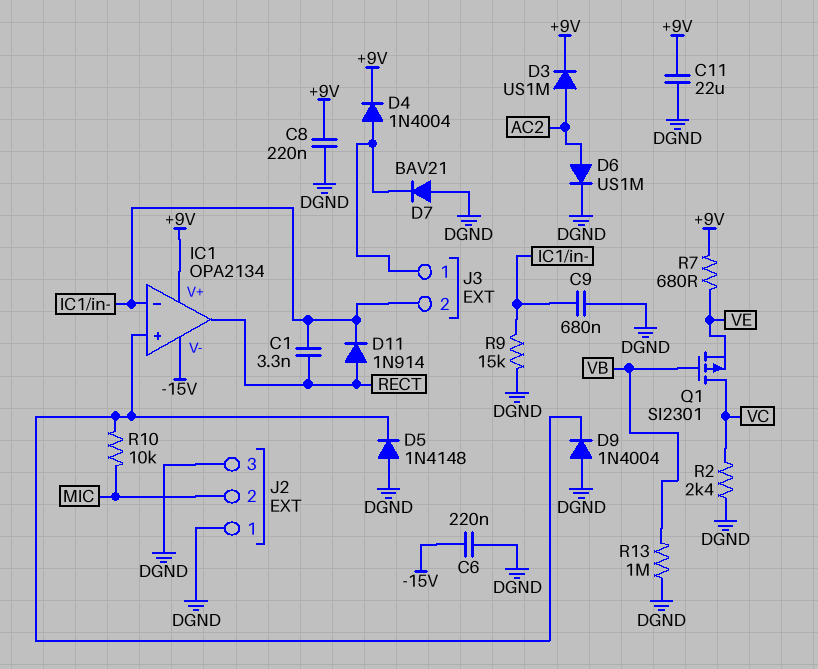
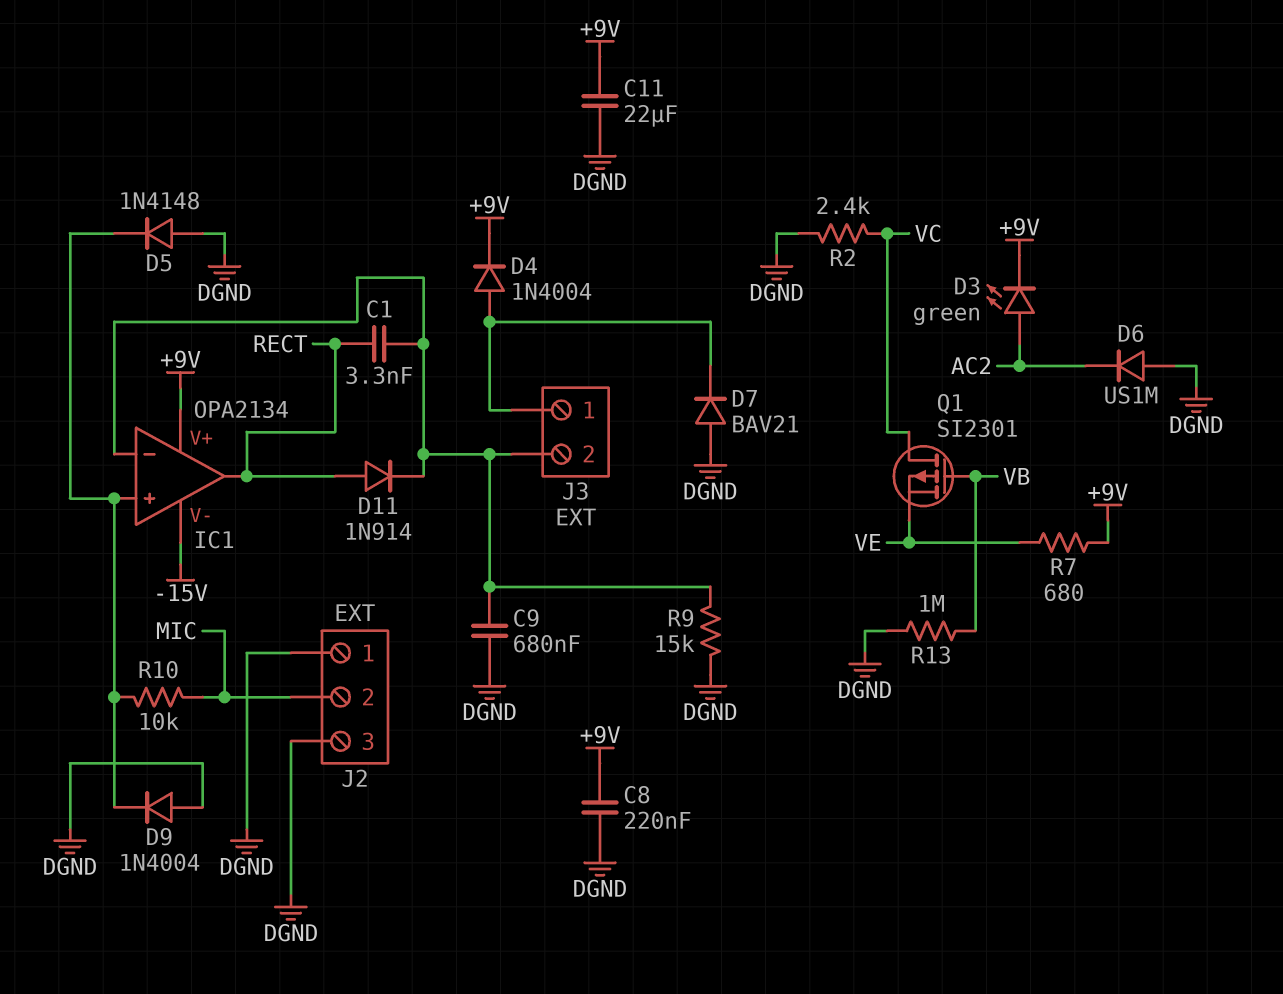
C6: 220nF (-15V, DGND) -> none
D3: diode US1M (A AC2, K +9V) -> LED green (A AC2, K +9V)
D6: diode US1M (A AC2, K DGND) -> diode US1M (A DGND, K AC2)

